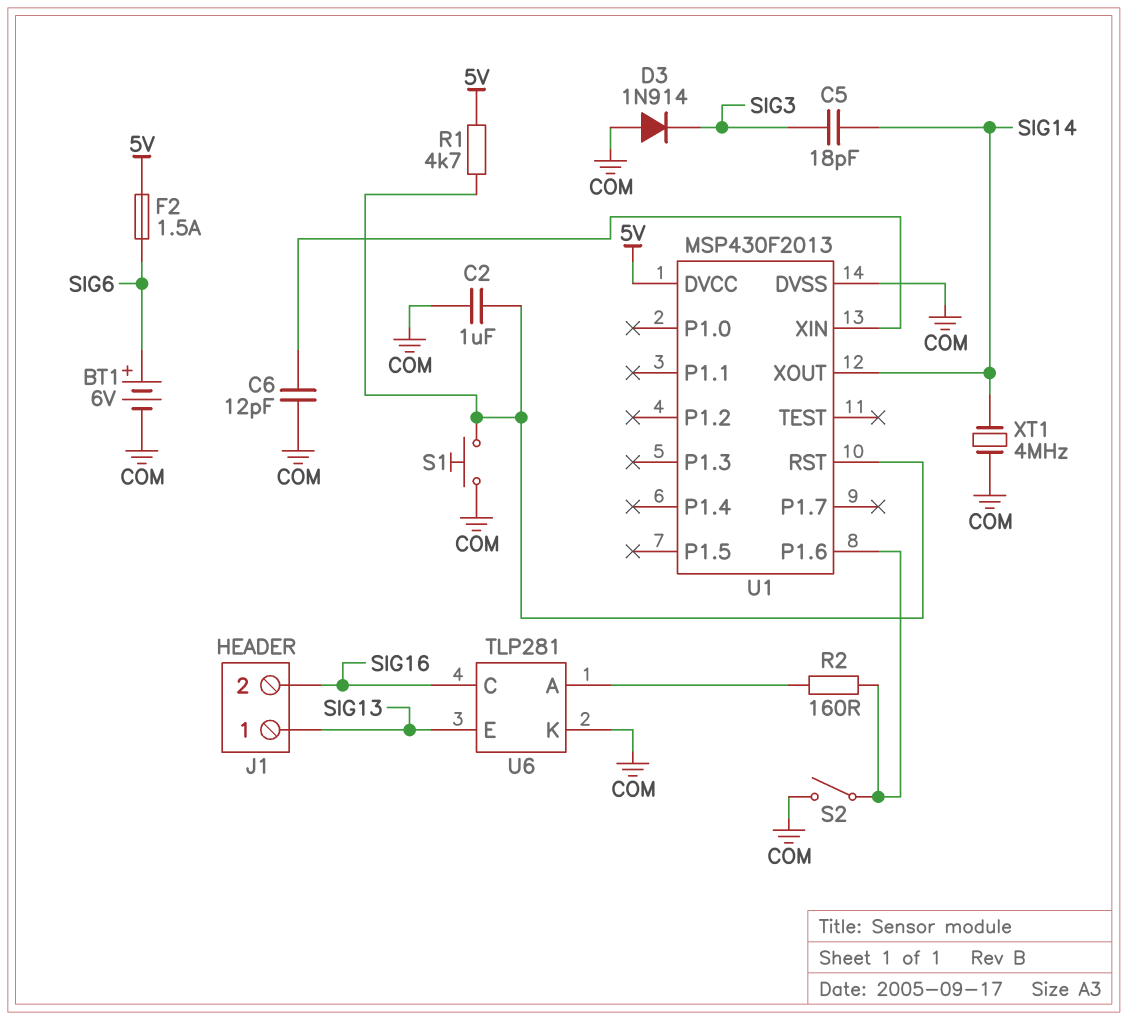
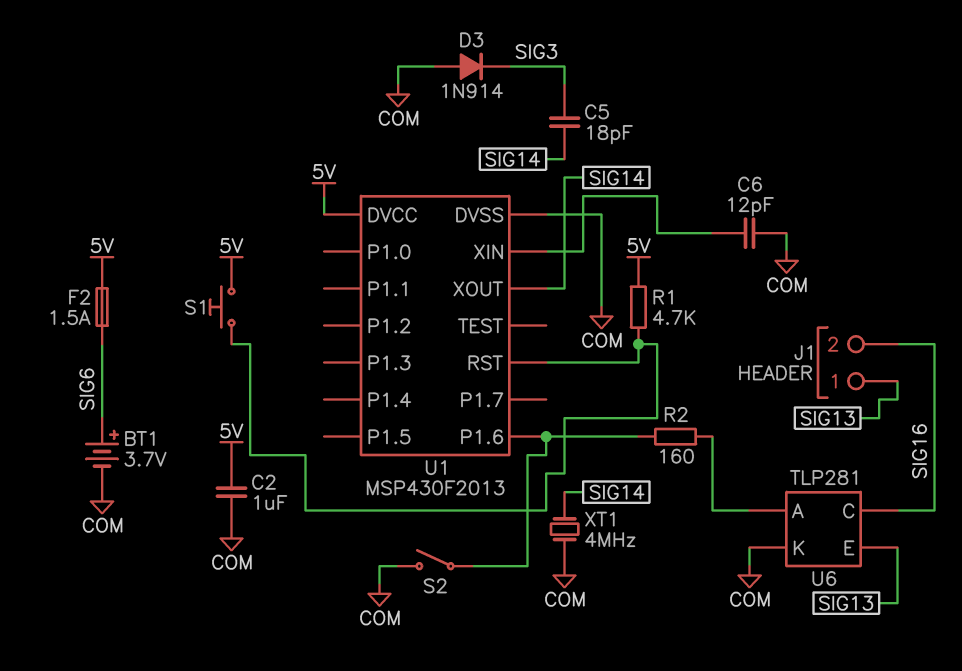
BT1: 6V (plus SIG6, minus COM) -> 3.7V (plus SIG6, minus COM)
C2: 1uF (COM, U1/RST) -> 1uF (5V, COM)
S1: button (COM, U1/RST) -> button (5V, U1/RST)

